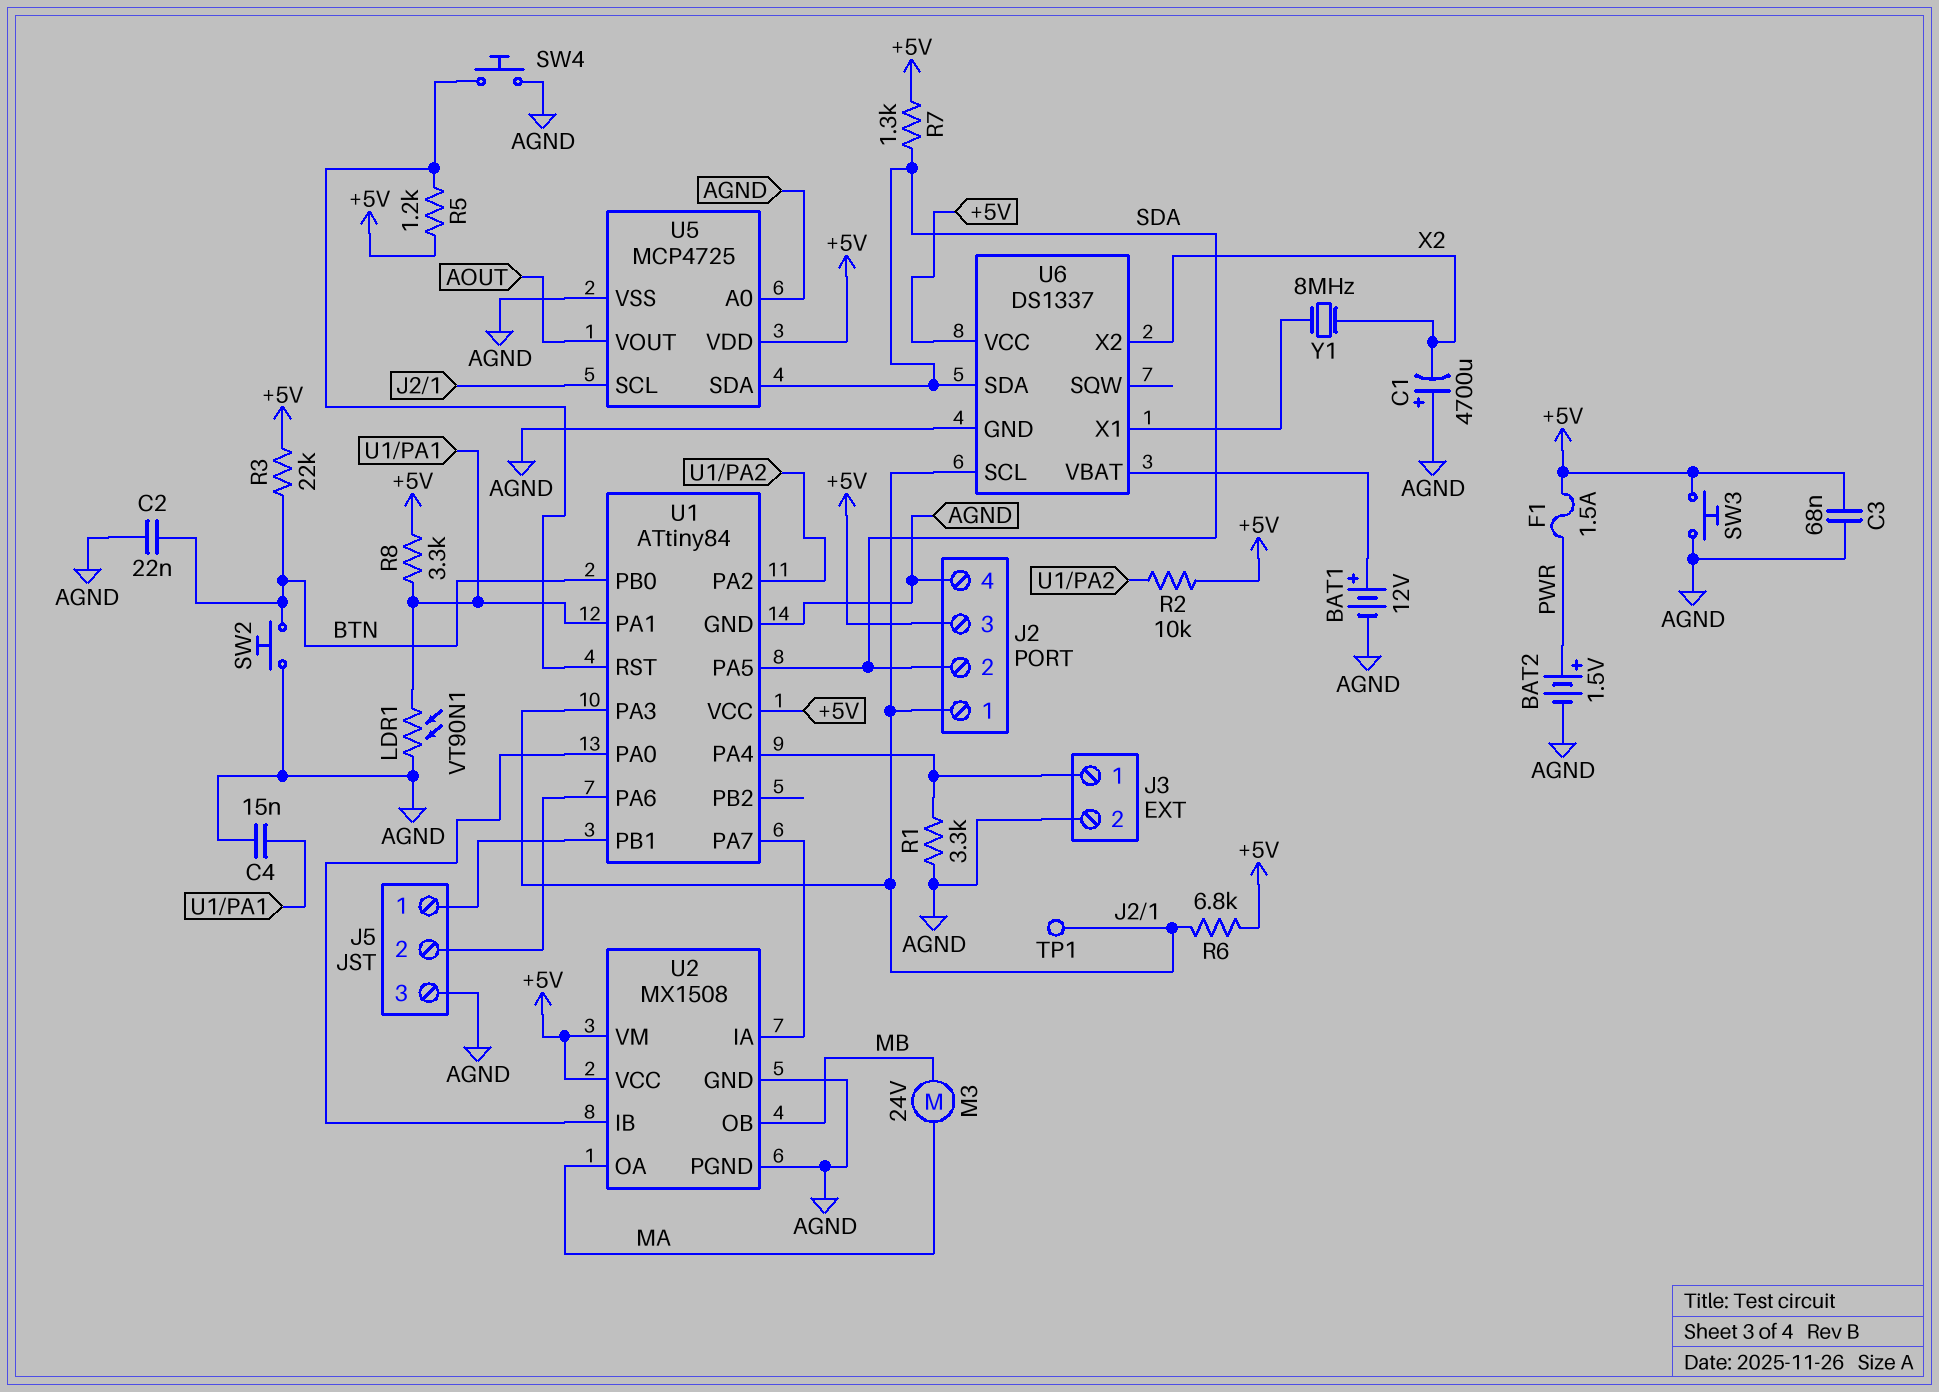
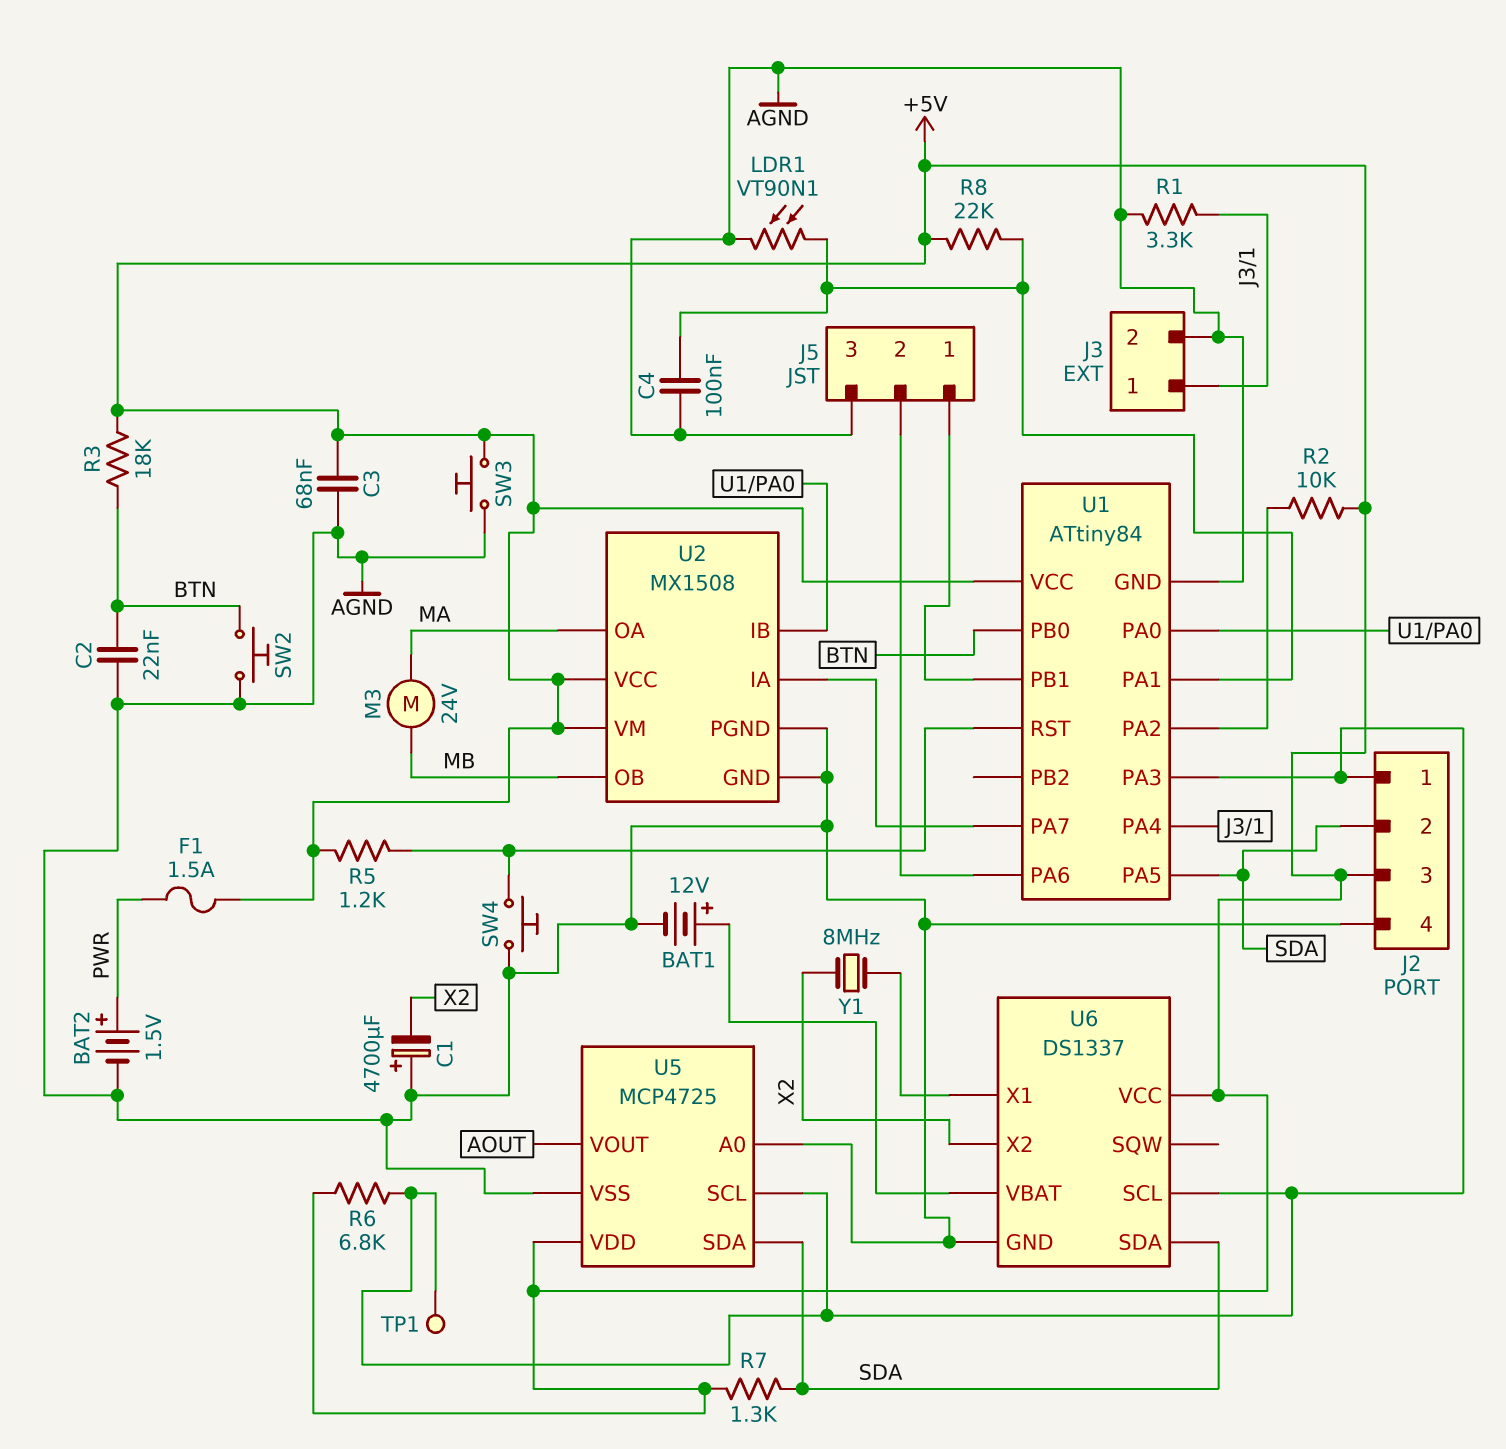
C4: 15nF (AGND, U1/PA1) -> 100nF (AGND, U1/PA1)
R3: 22k (+5V, BTN) -> 18k (+5V, BTN)
R8: 3.3k (+5V, U1/PA1) -> 22k (+5V, U1/PA1)

